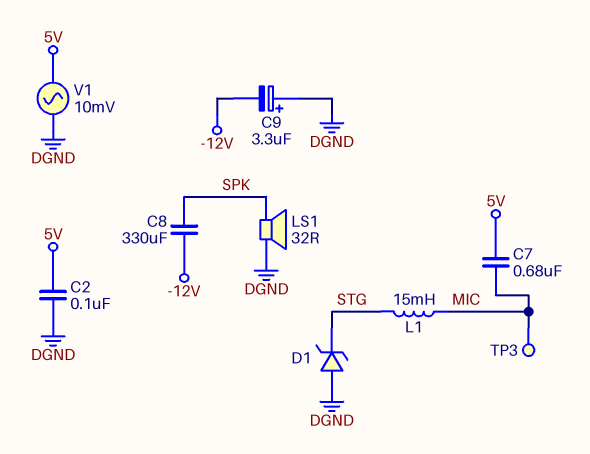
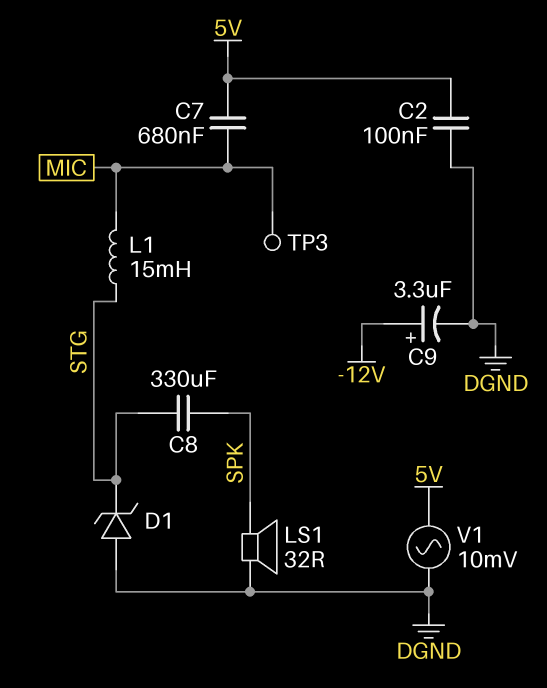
C8: 330uF (-12V, SPK) -> 330uF (SPK, STG)
C9: 3.3uF (plus DGND, minus -12V) -> 3.3uF (plus -12V, minus DGND)

